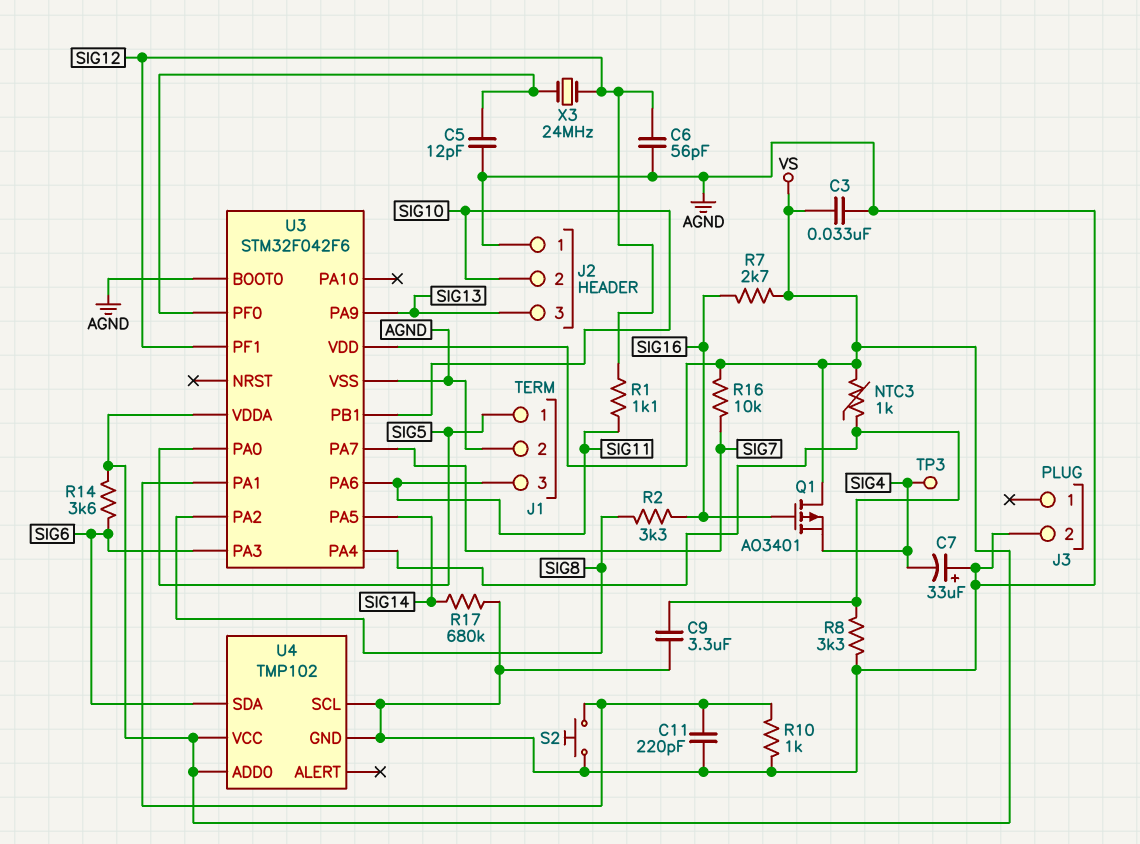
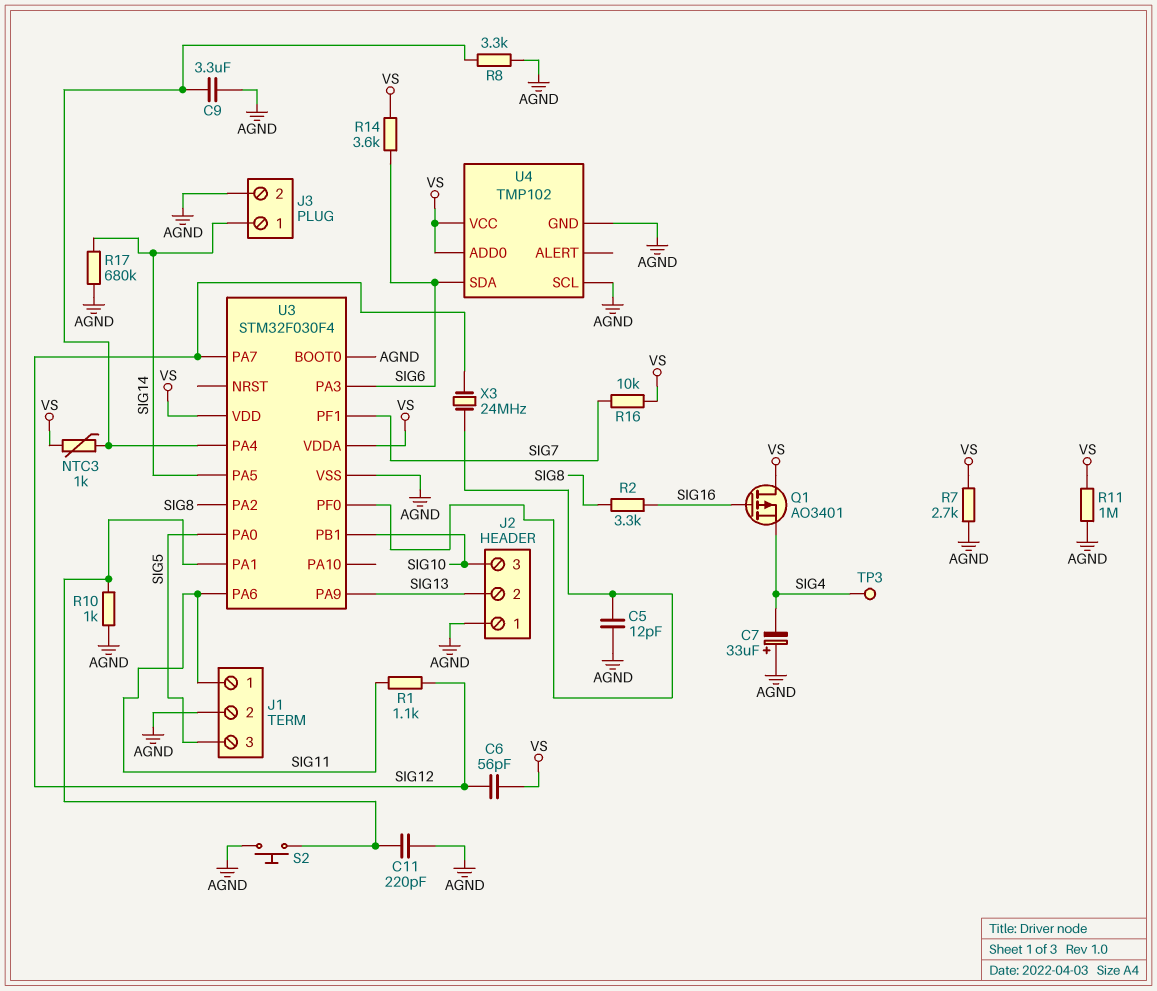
C3: 33nF (AGND, VS) -> none
C6: 56pF (AGND, SIG12) -> 56pF (SIG12, VS)
J1 pin 1: SIG5 -> SIG11
J1 pin 3: SIG11 -> SIG5
J2 pin 2: SIG10 -> SIG13
J2 pin 3: SIG13 -> SIG10
J3 pin 1: none -> SIG14
R7: 2.7k (SIG16, VS) -> 2.7k (AGND, VS)
R11: none -> 1M (AGND, VS)
U3: STM32F042F6 -> STM32F030F4
U3 pin PA7: SIG7 -> SIG12
U3 pin PF1: SIG12 -> SIG7

